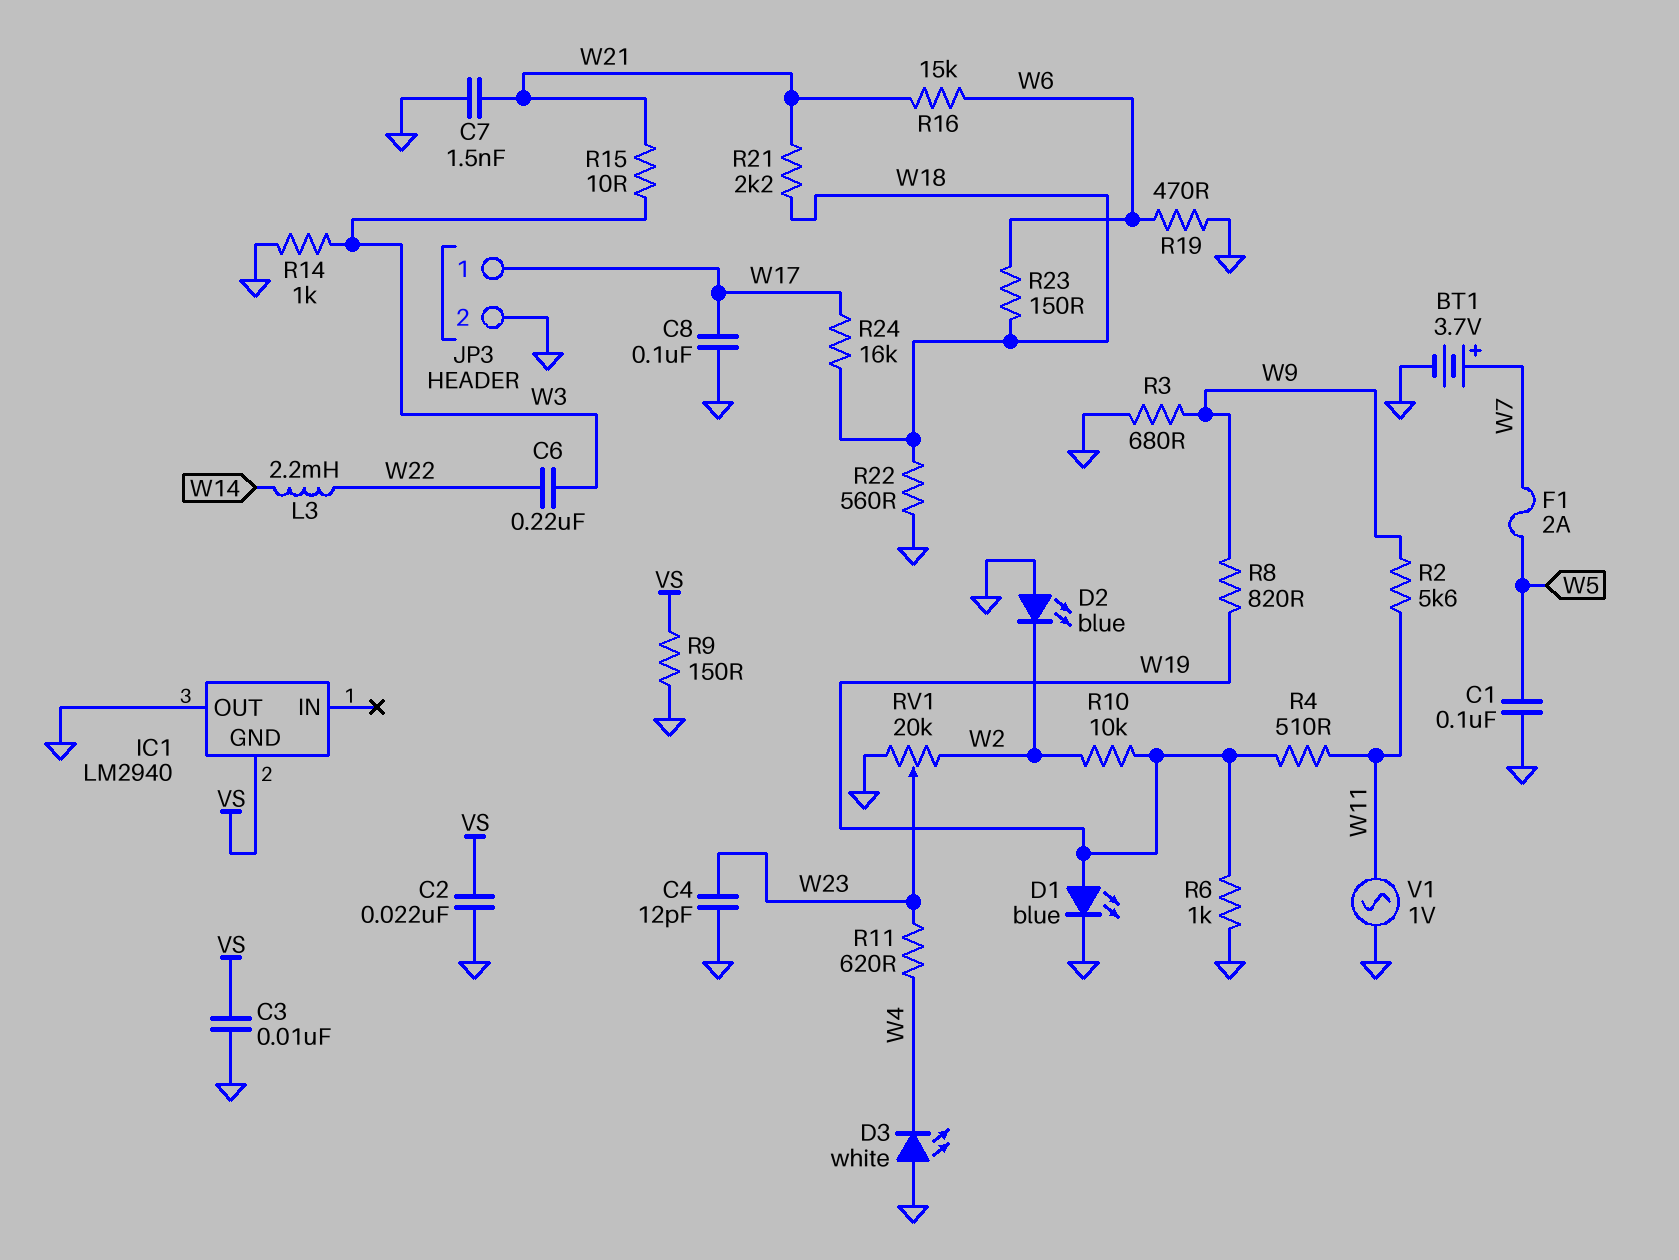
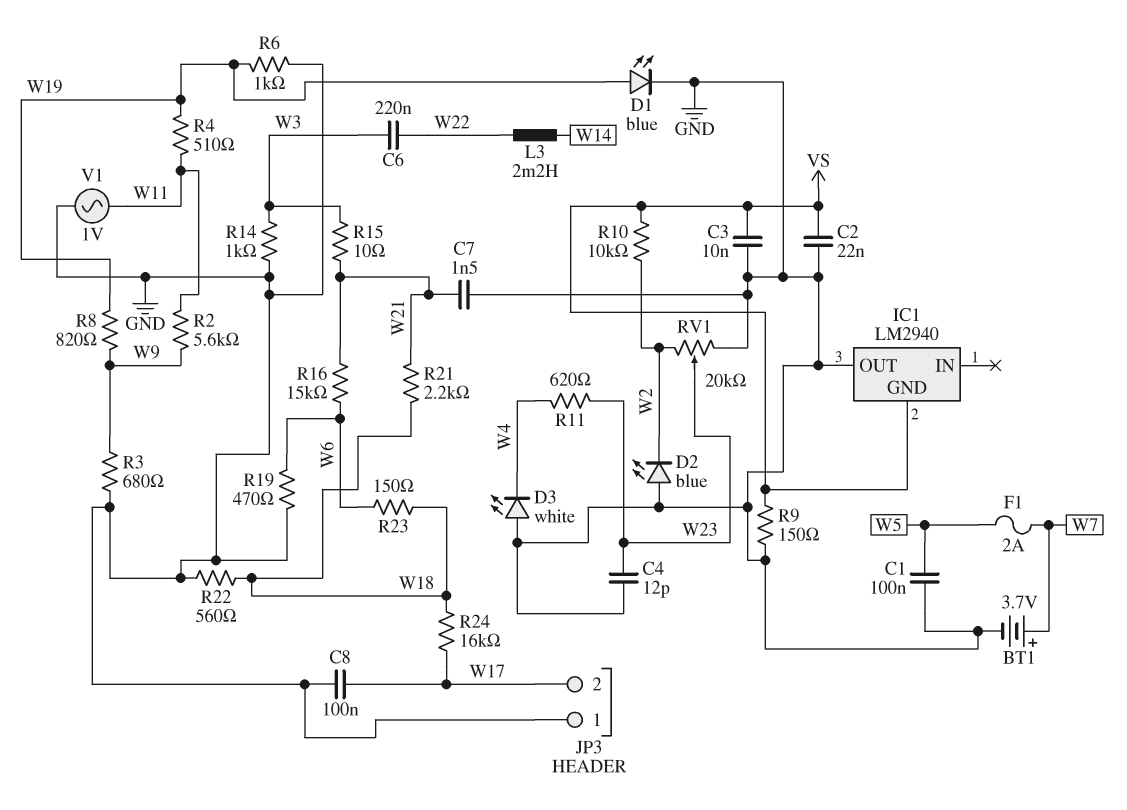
JP3 pin 1: W17 -> GND
JP3 pin 2: GND -> W17
R10: 10k (W2, W19) -> 10k (VS, W2)

